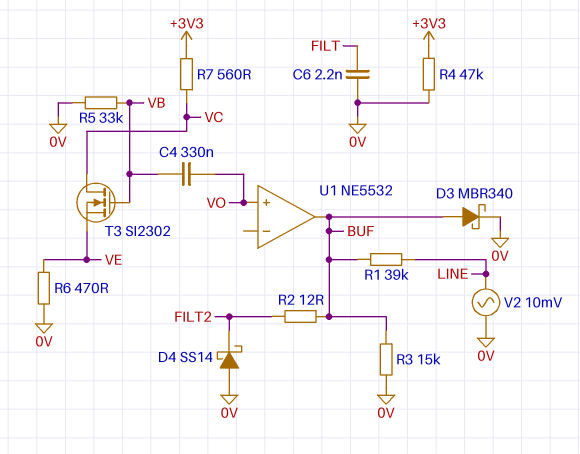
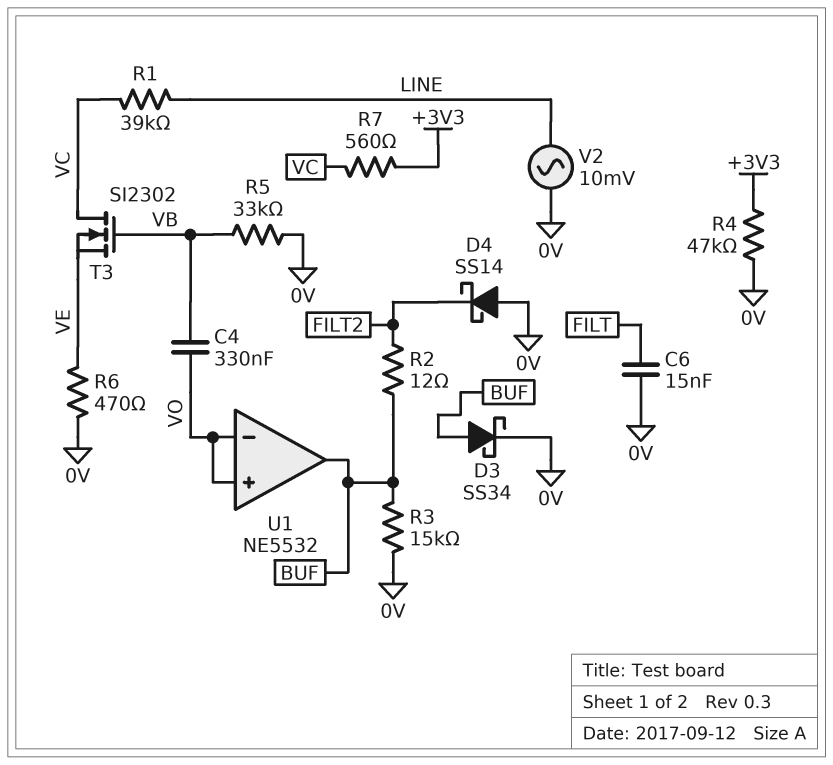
C6: 2.2nF (0V, FILT) -> 15nF (0V, FILT)
D3: schottky MBR340 (A BUF, K 0V) -> schottky SS34 (A BUF, K 0V)
R1: 39k (BUF, LINE) -> 39k (LINE, VC)
U1 pin in-: none -> VO

